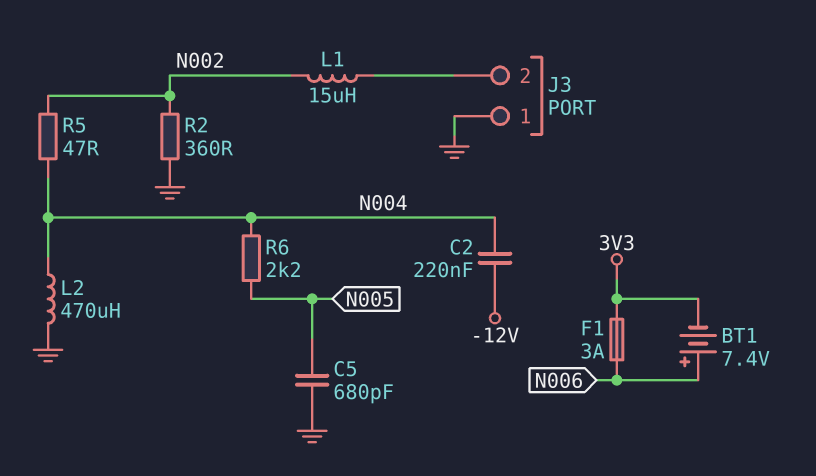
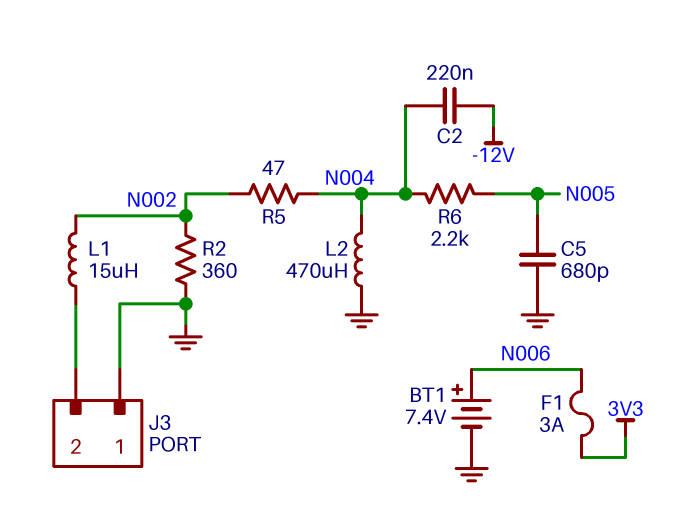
BT1: 7.4V (plus N006, minus 3V3) -> 7.4V (plus N006, minus GND)

